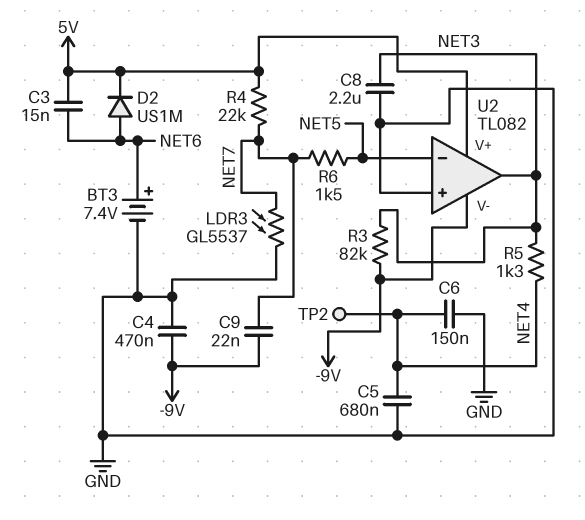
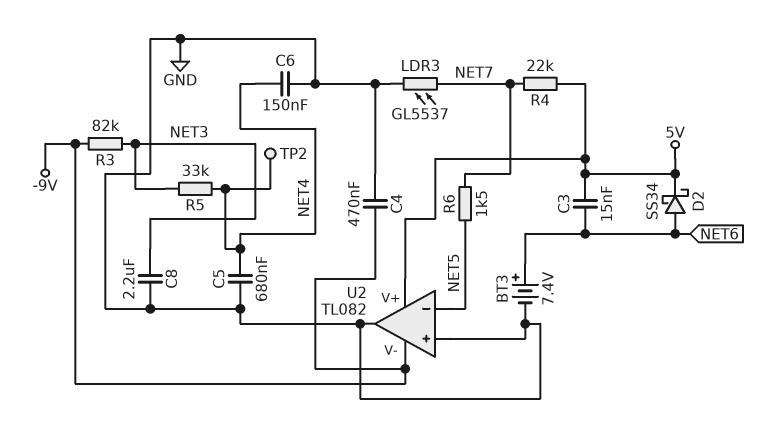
C9: 22nF (-9V, NET7) -> none
D2: diode US1M (A NET6, K 5V) -> schottky SS34 (A NET6, K 5V)
R5: 1.3k (NET3, NET4) -> 33k (NET3, NET4)
U2 pin out: NET3 -> GND

